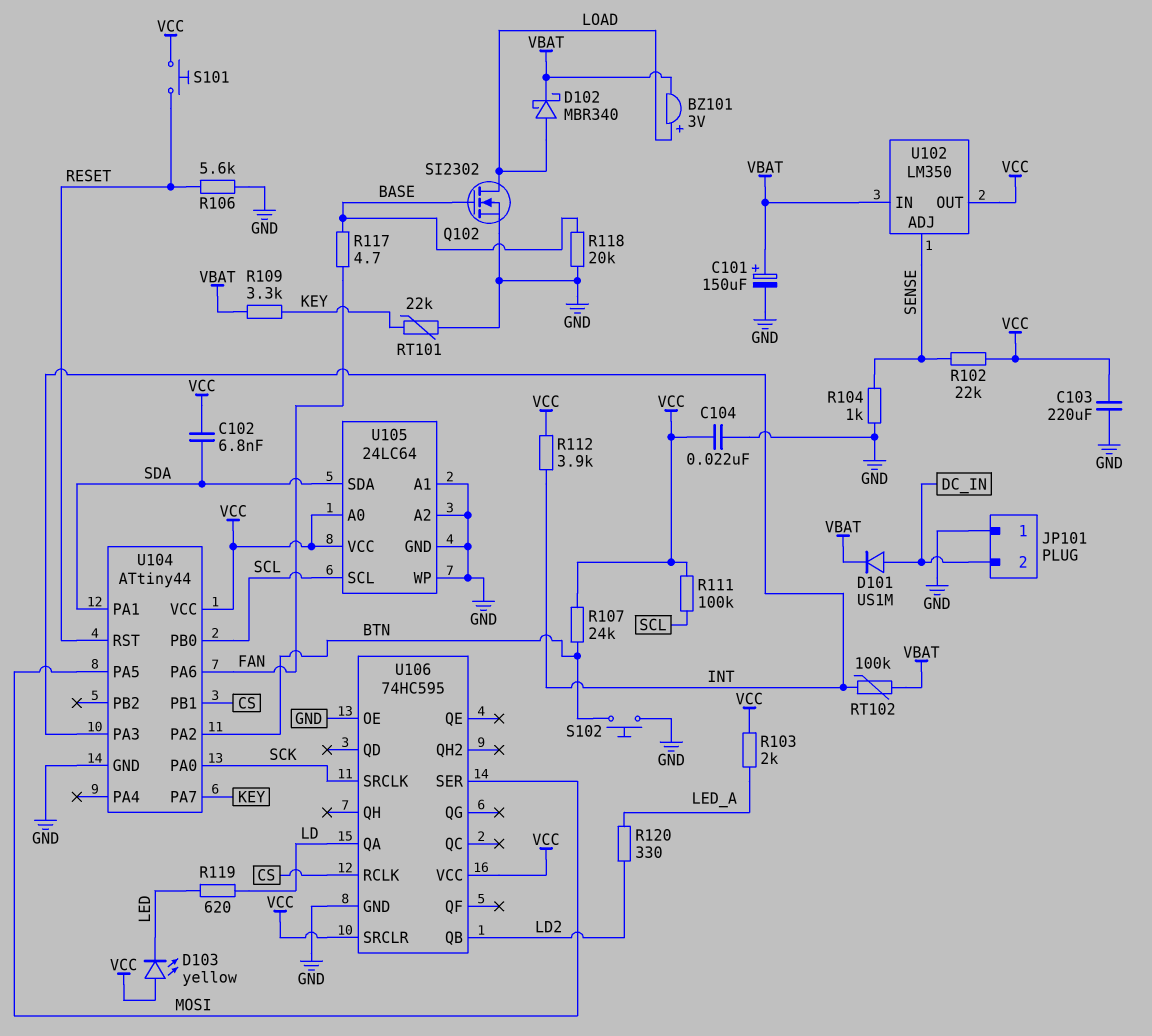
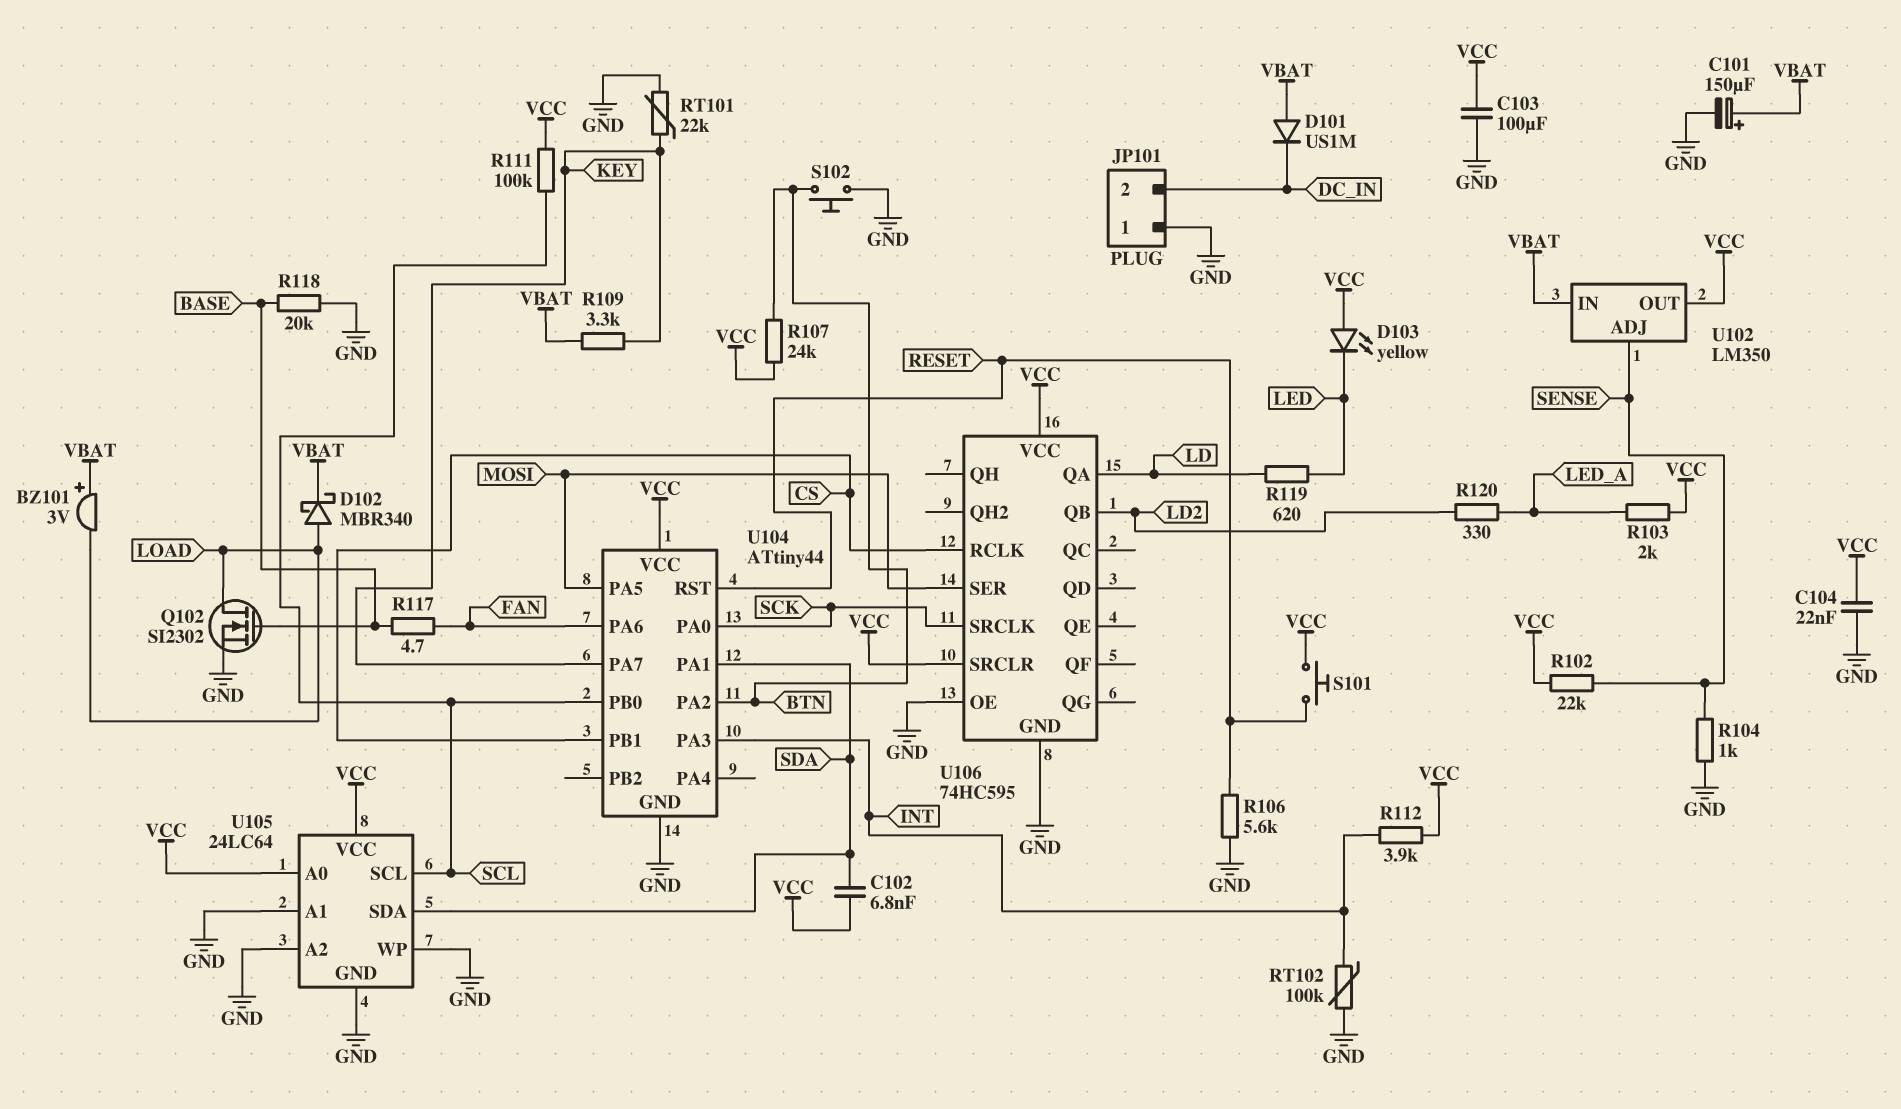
BZ101: buzzer 3V (plus LOAD, minus VBAT) -> buzzer 3V (plus VBAT, minus LOAD)
C103: 220uF (GND, VCC) -> 100uF (GND, VCC)
D101: diode US1M (A DC_IN, K VBAT) -> diode US1M (A VBAT, K DC_IN)
RT102: 100k (INT, VBAT) -> 100k (GND, INT)

